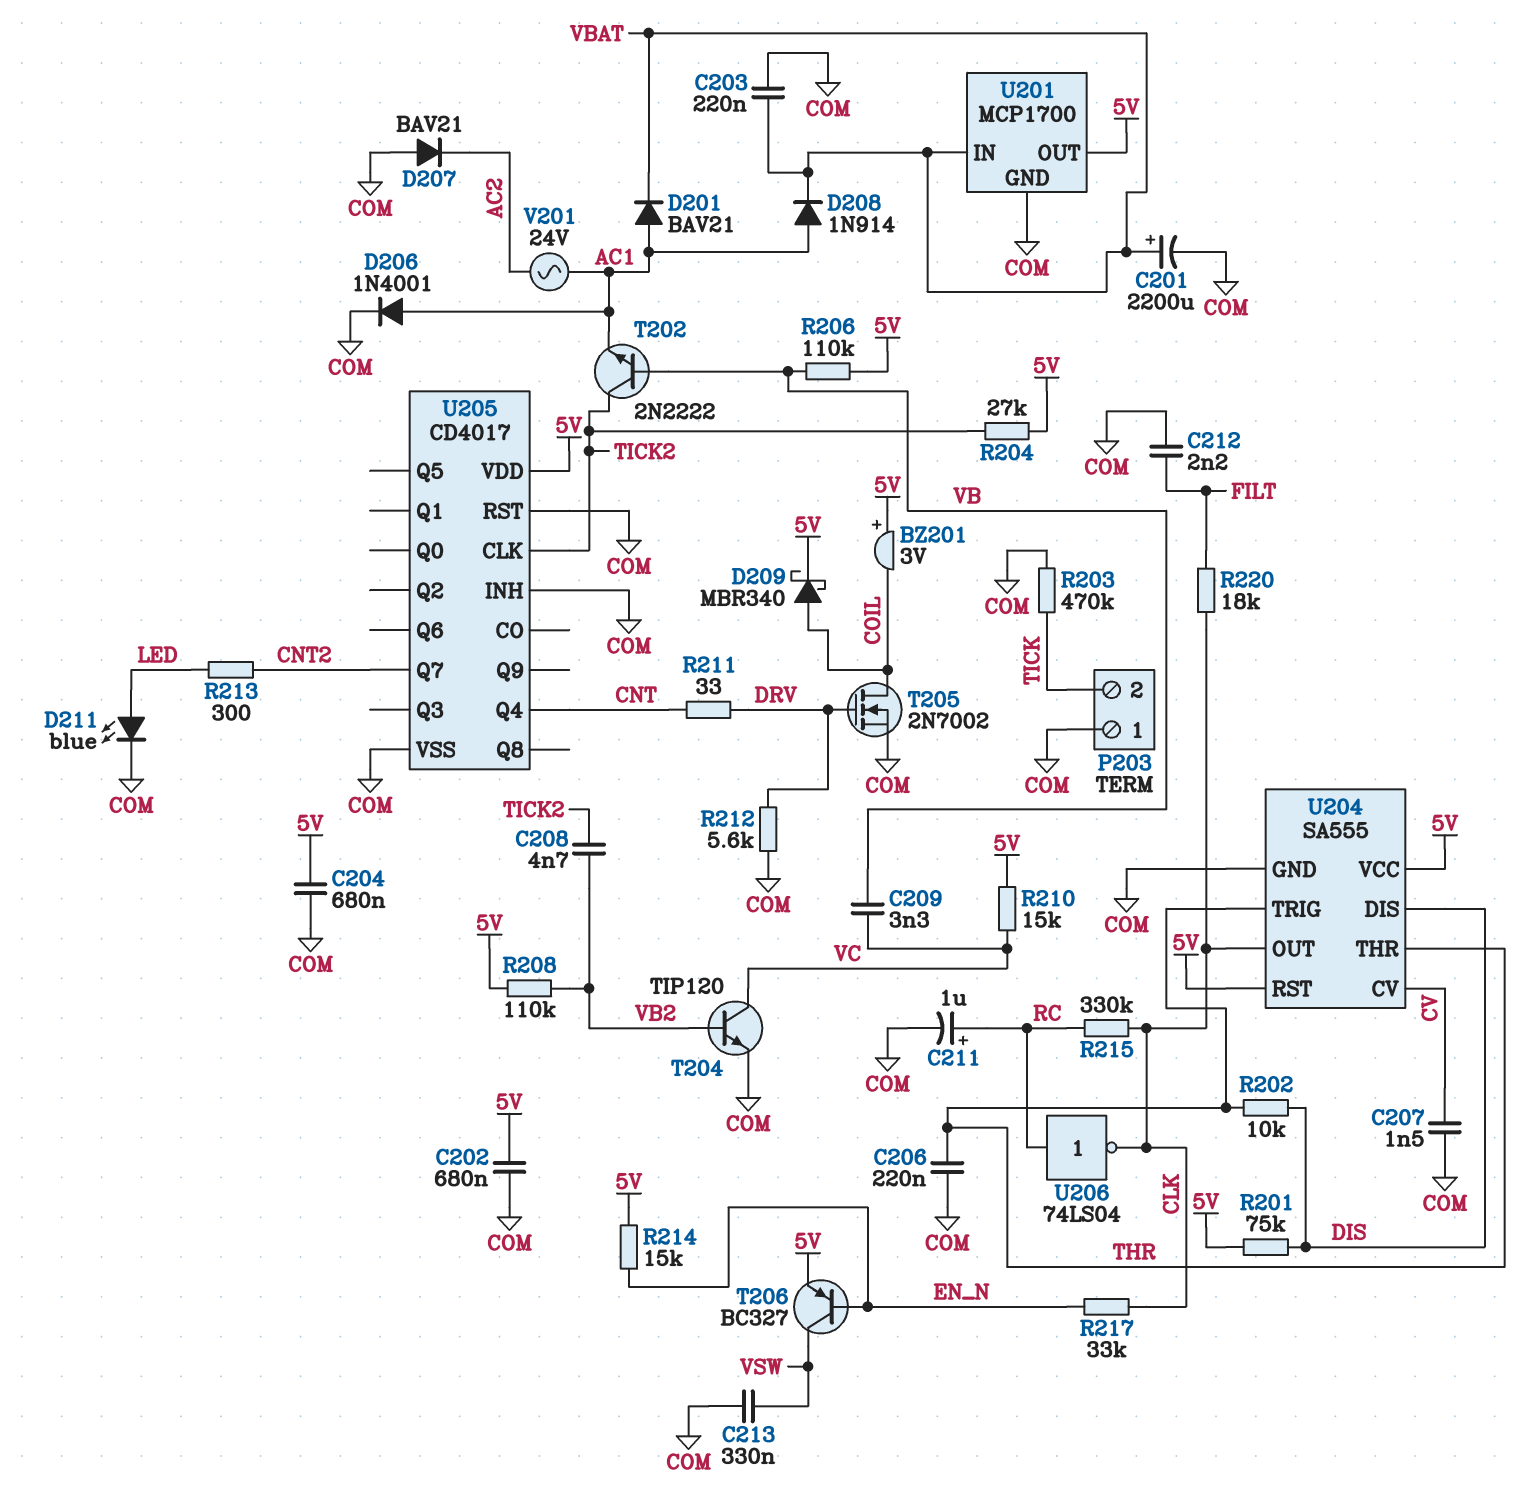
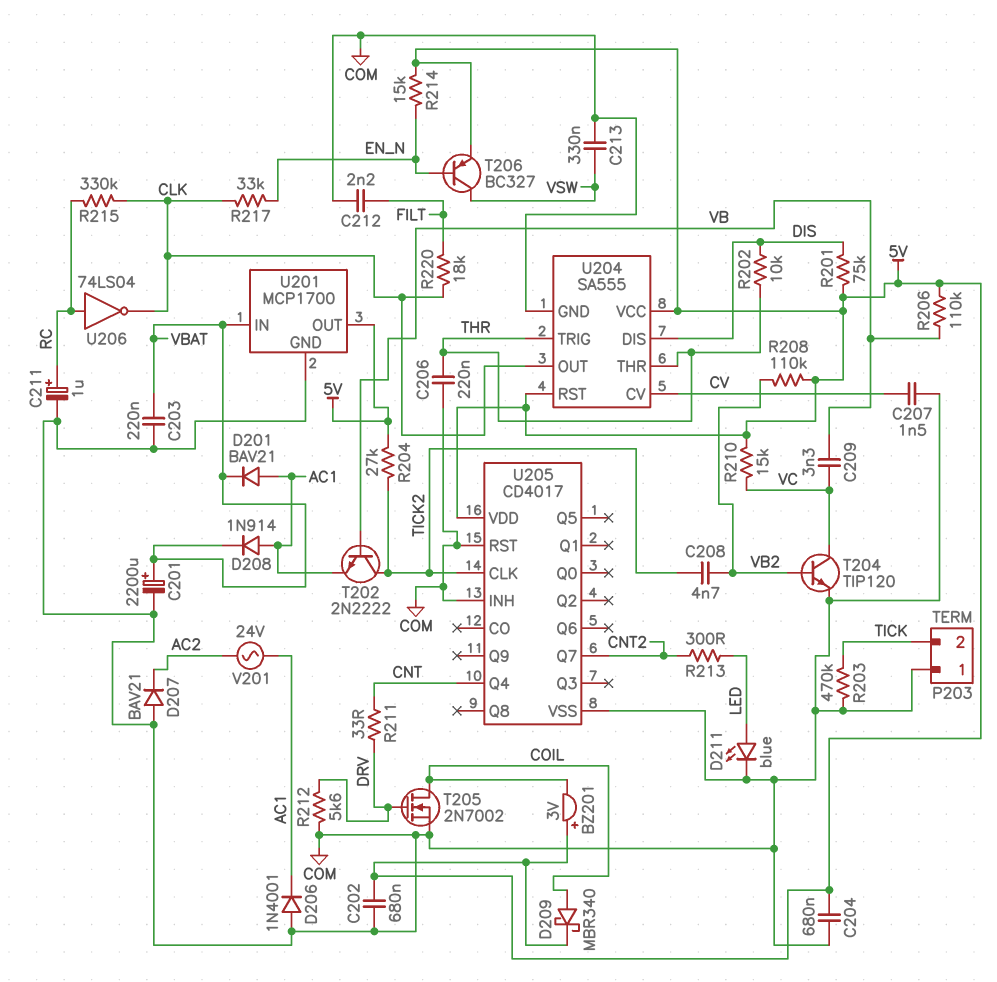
D206: diode 1N4001 (A AC1, K COM) -> diode 1N4001 (A COM, K AC1)

